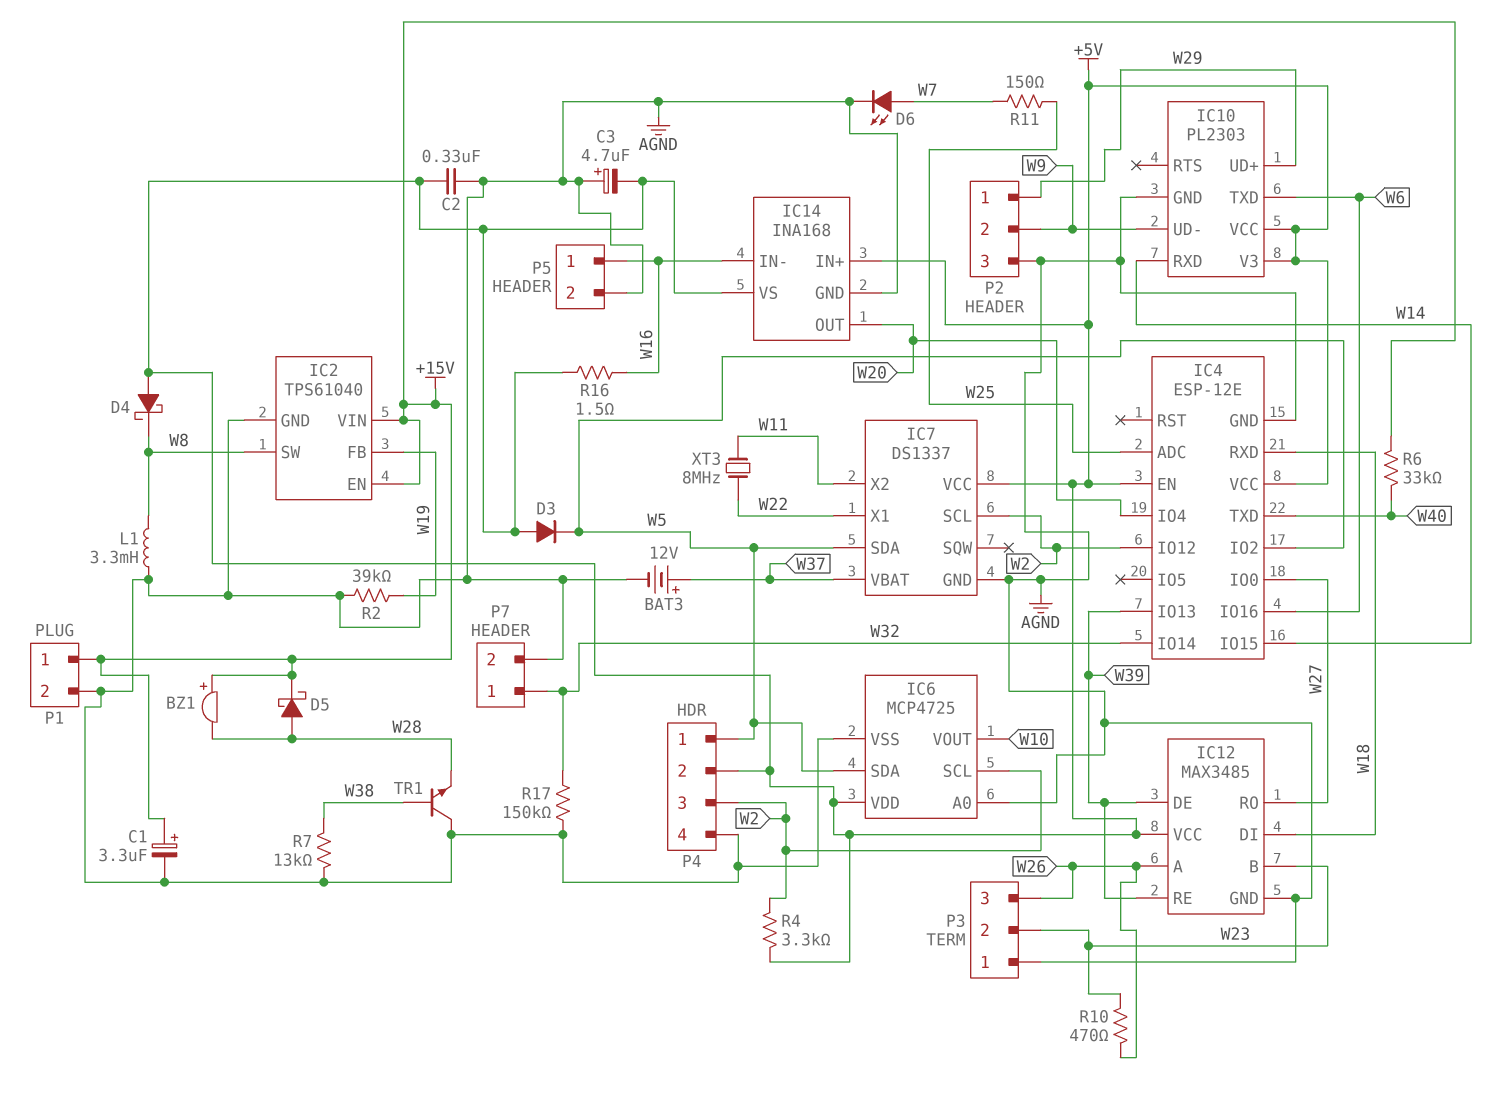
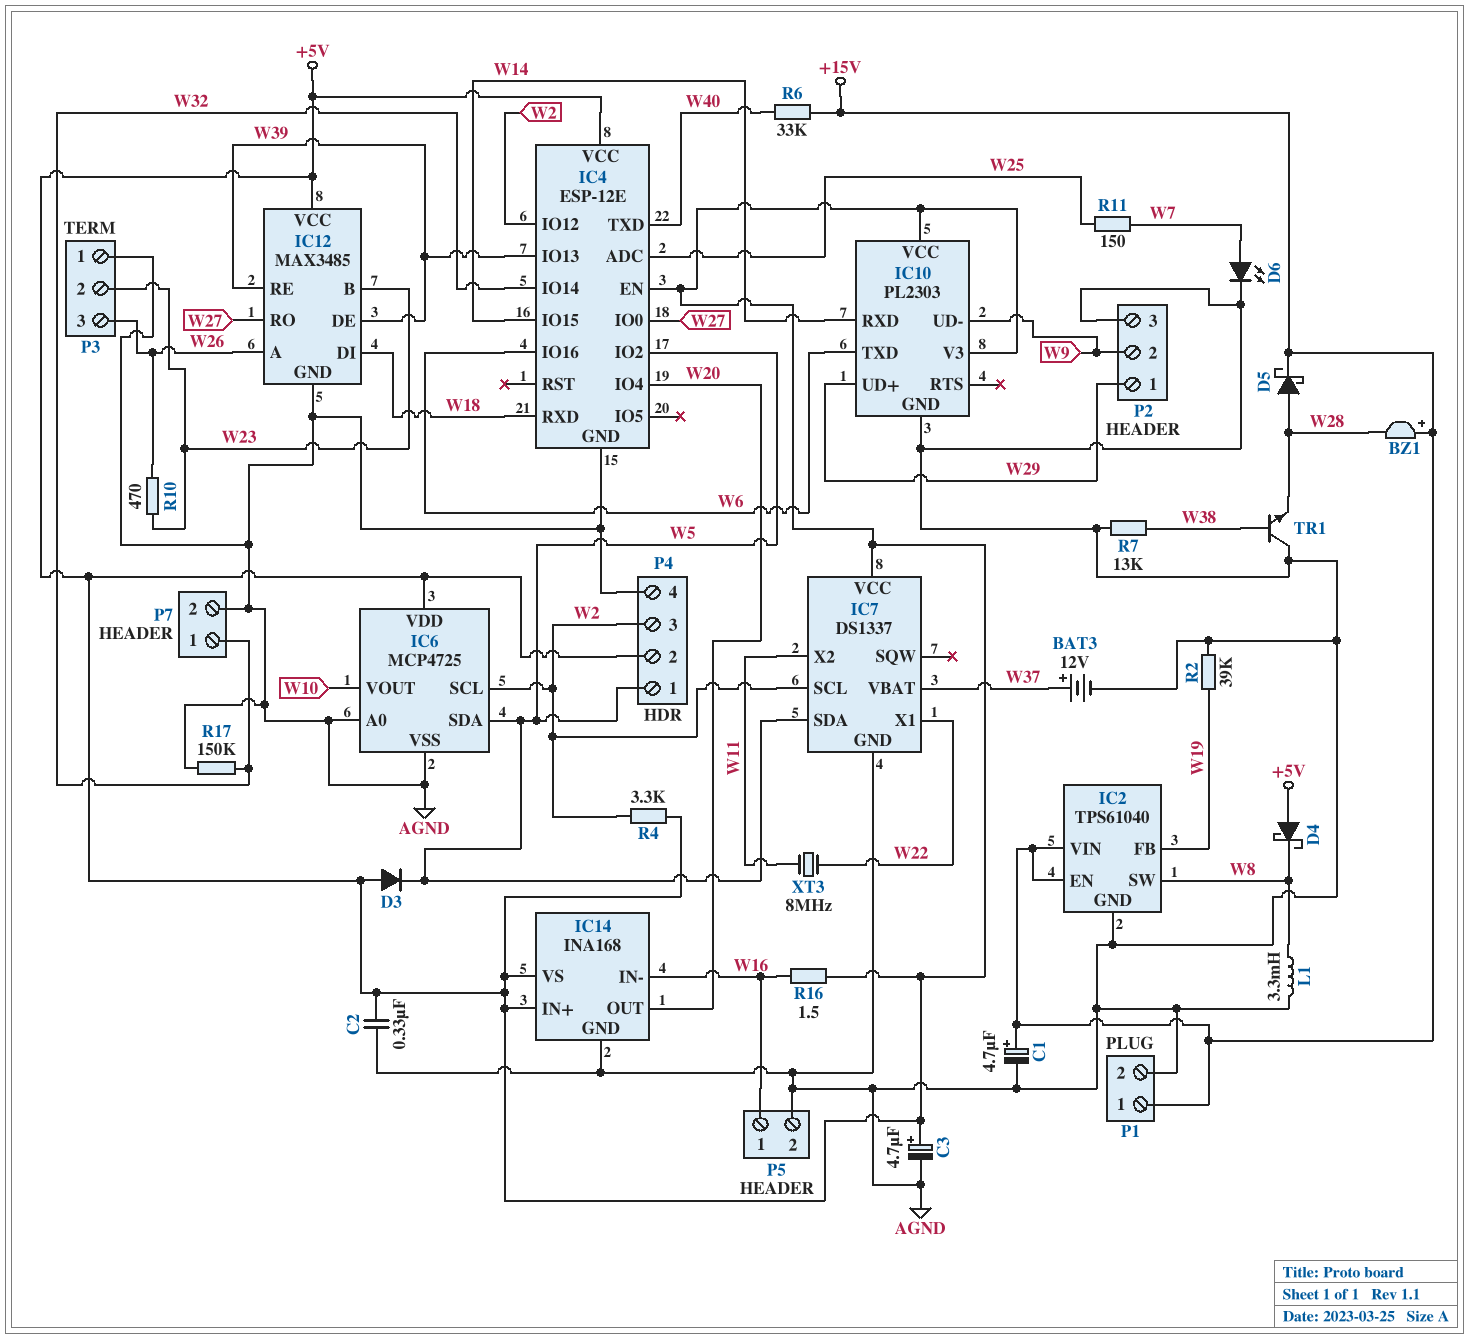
C1: 3.3uF (plus +15V, minus AGND) -> 4.7uF (plus +15V, minus AGND)
C3: 4.7uF (plus AGND, minus +5V) -> 4.7uF (plus +5V, minus AGND)

